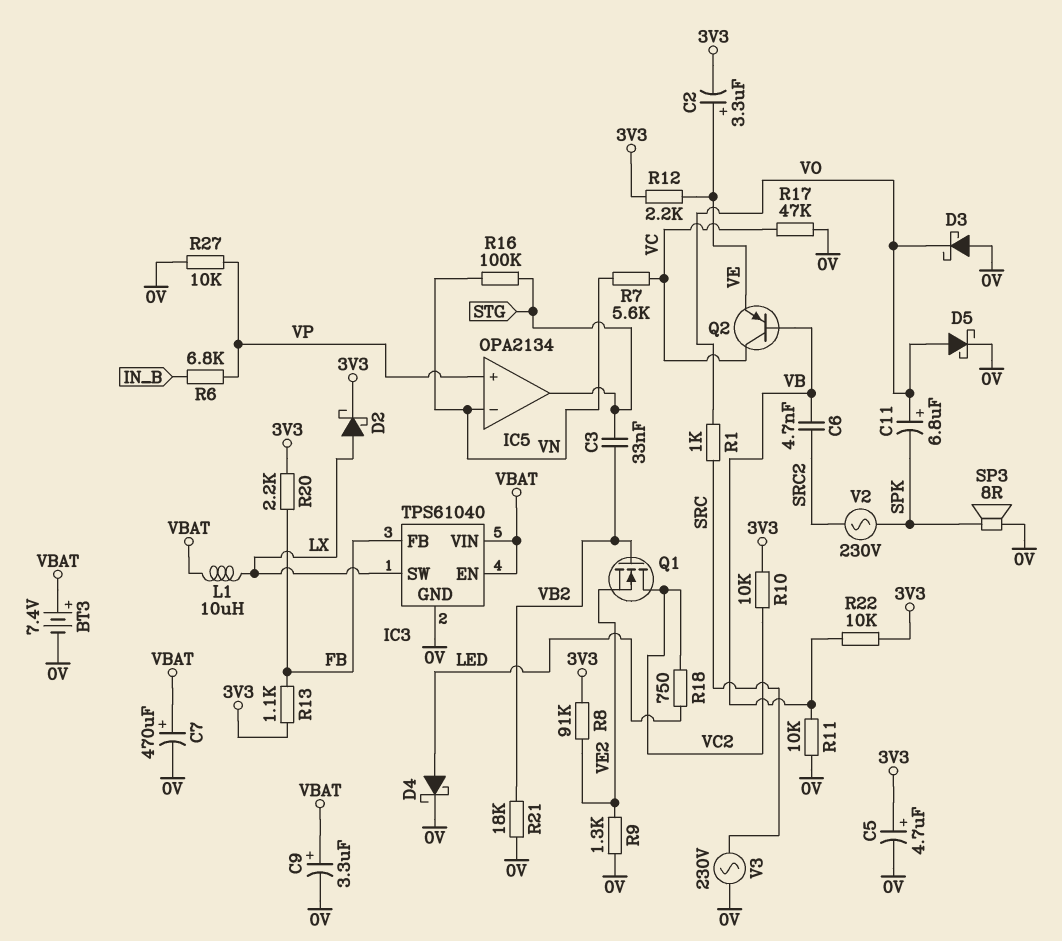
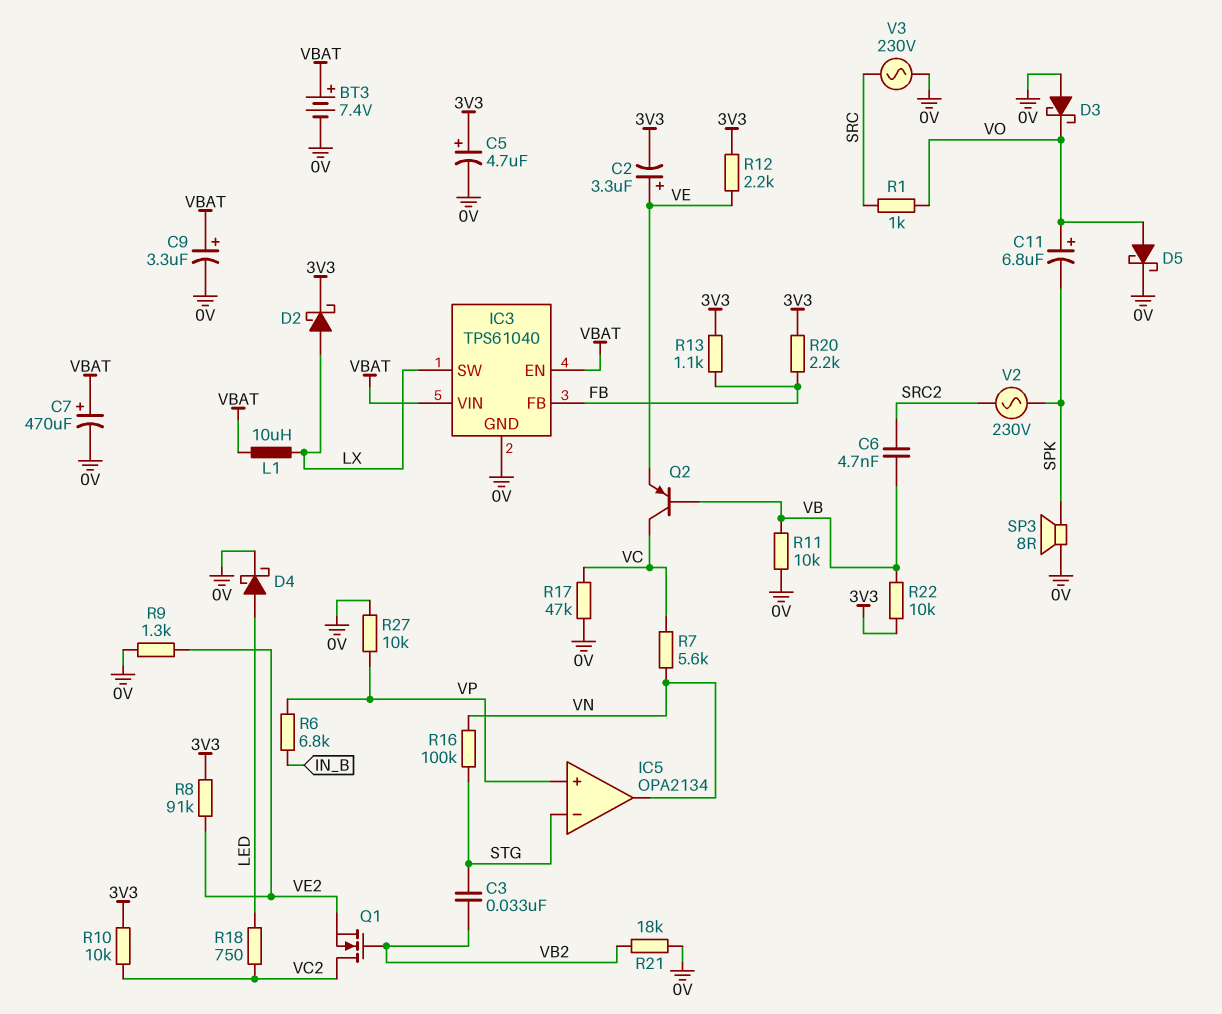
IC5 pin in-: VN -> STG
IC5 pin out: STG -> VN

